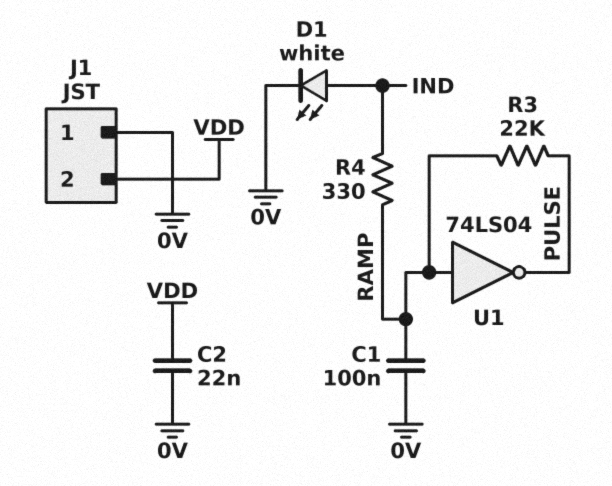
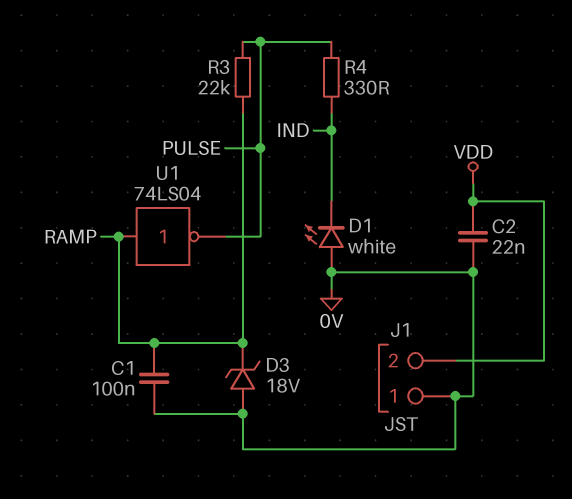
D1: LED white (A IND, K 0V) -> LED white (A 0V, K IND)
D3: none -> zener 18V (A 0V, K RAMP)
R4: 330 (IND, RAMP) -> 330 (IND, PULSE)

